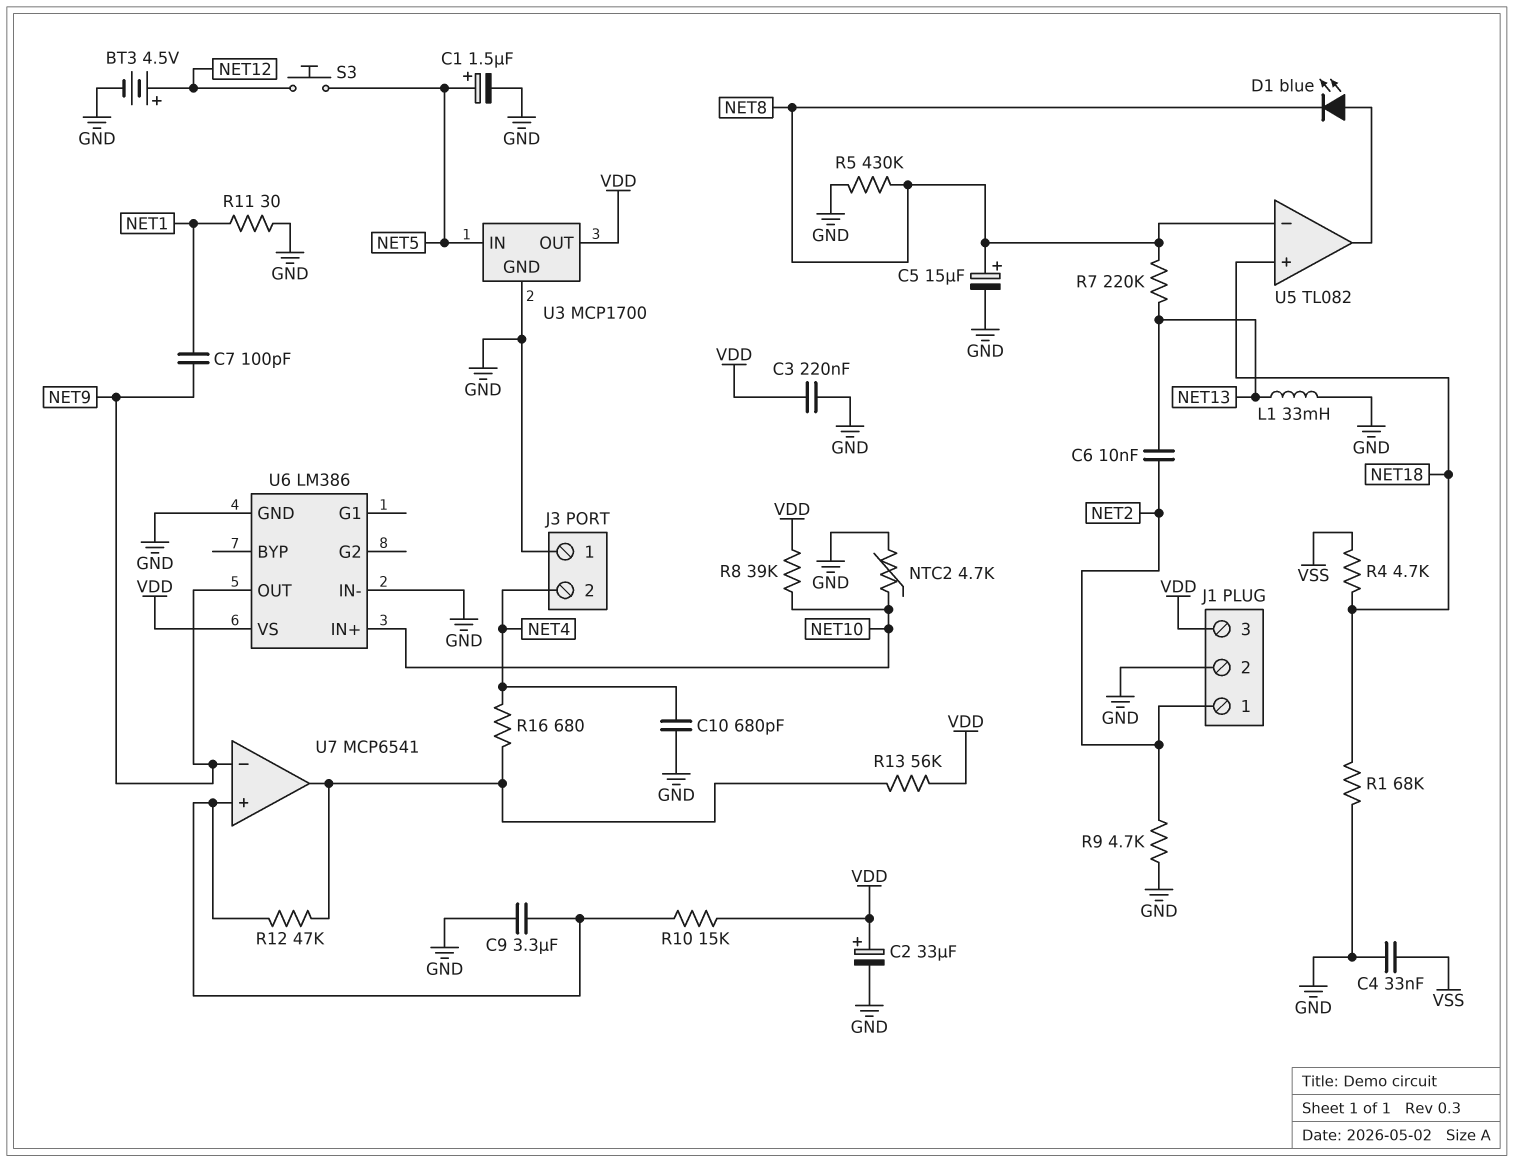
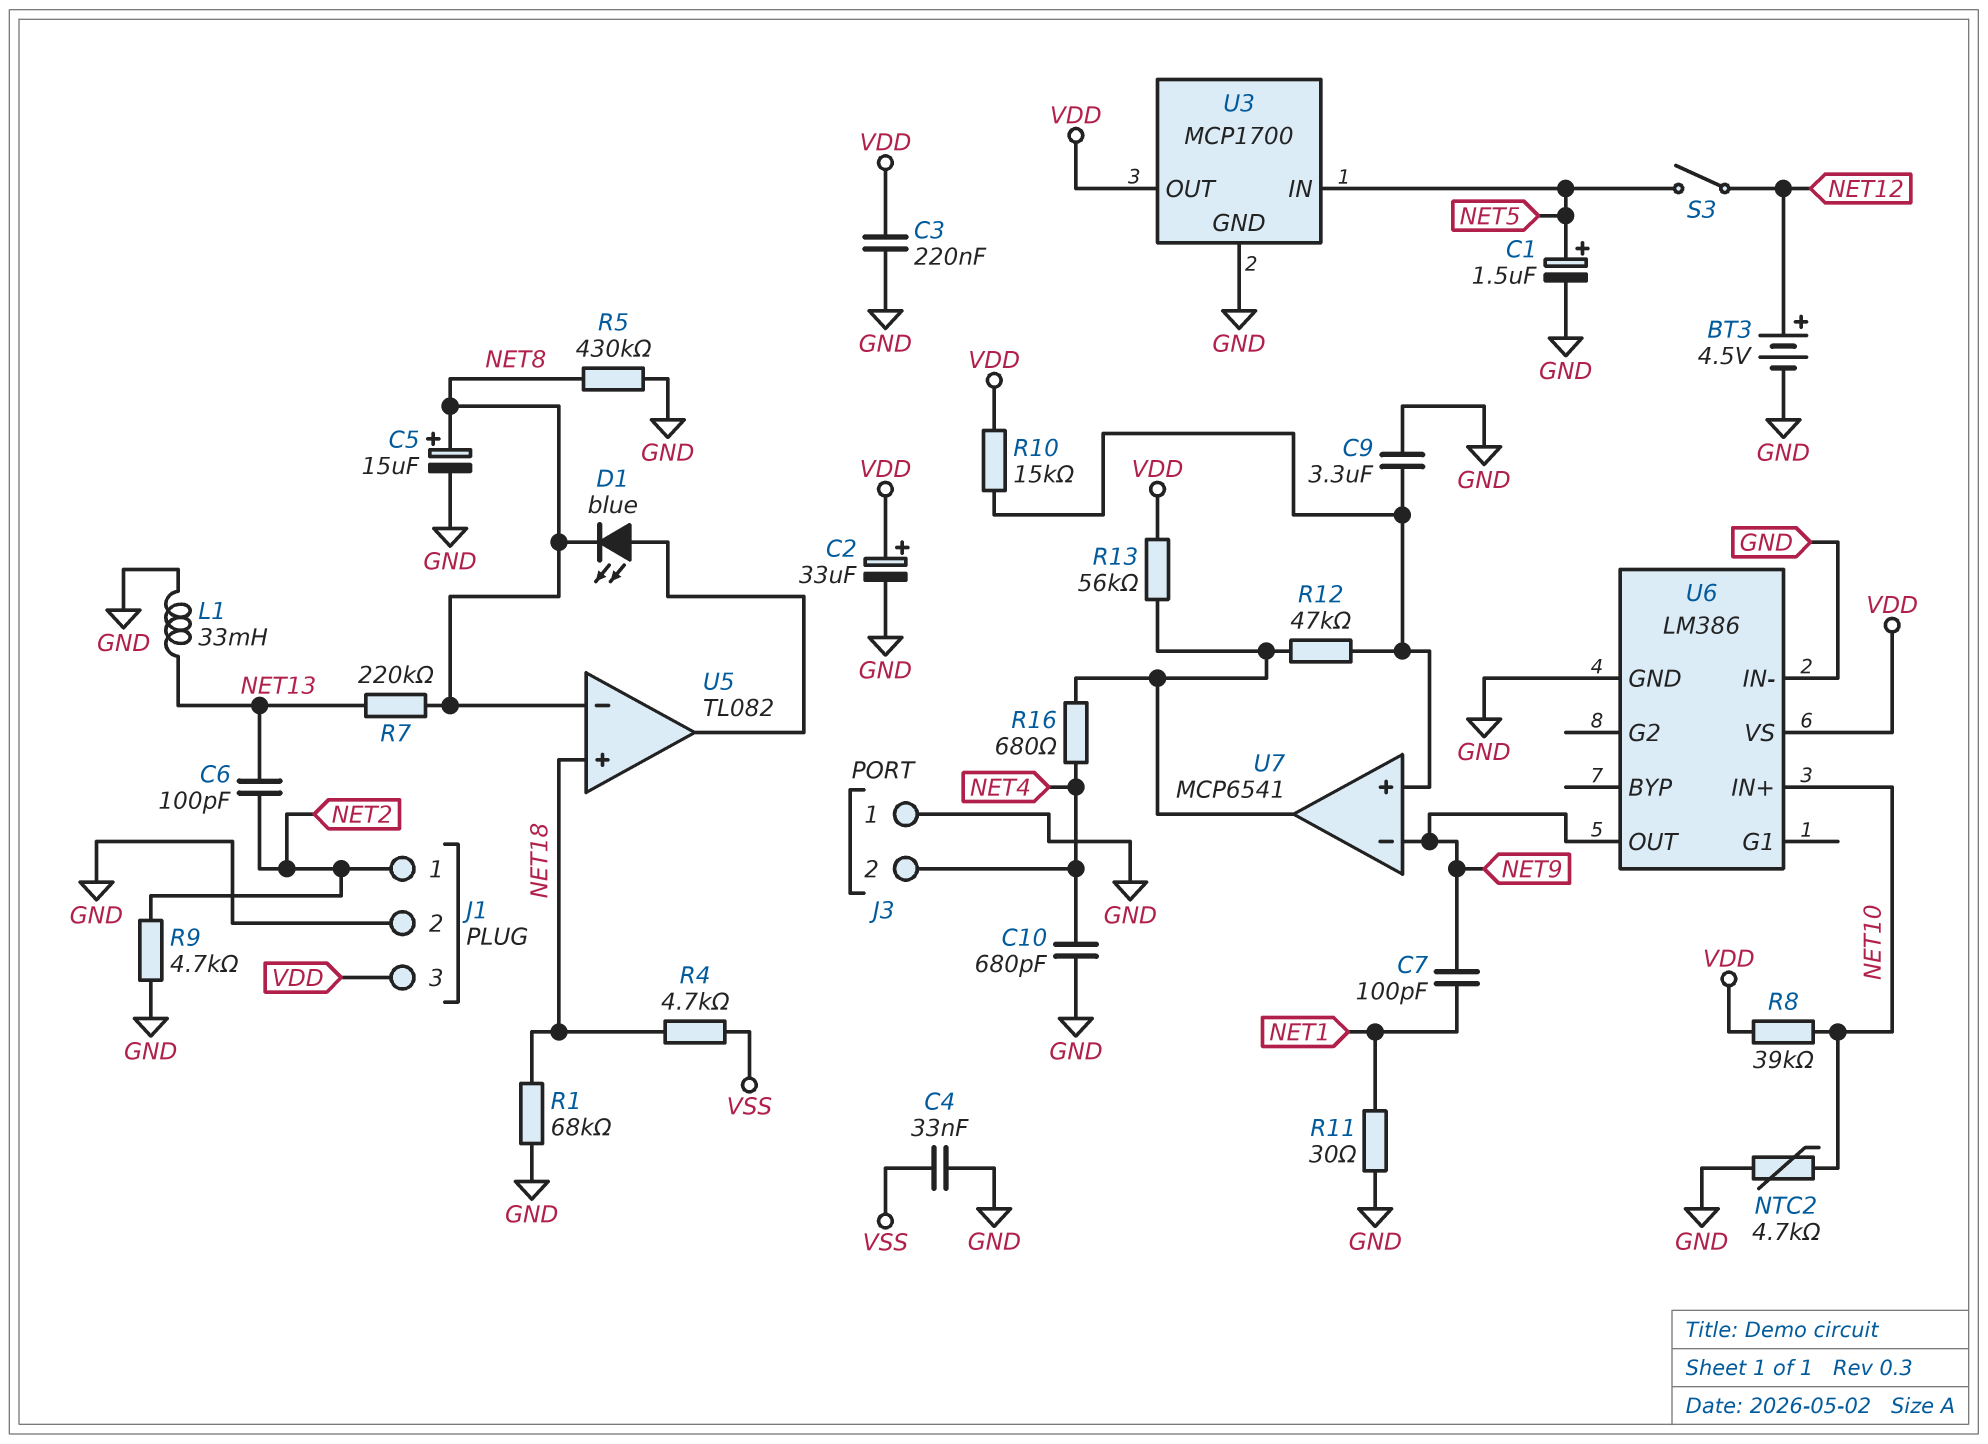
C6: 10nF (NET2, NET13) -> 100pF (NET2, NET13)
S3: button (NET5, NET12) -> switch (NET5, NET12)

